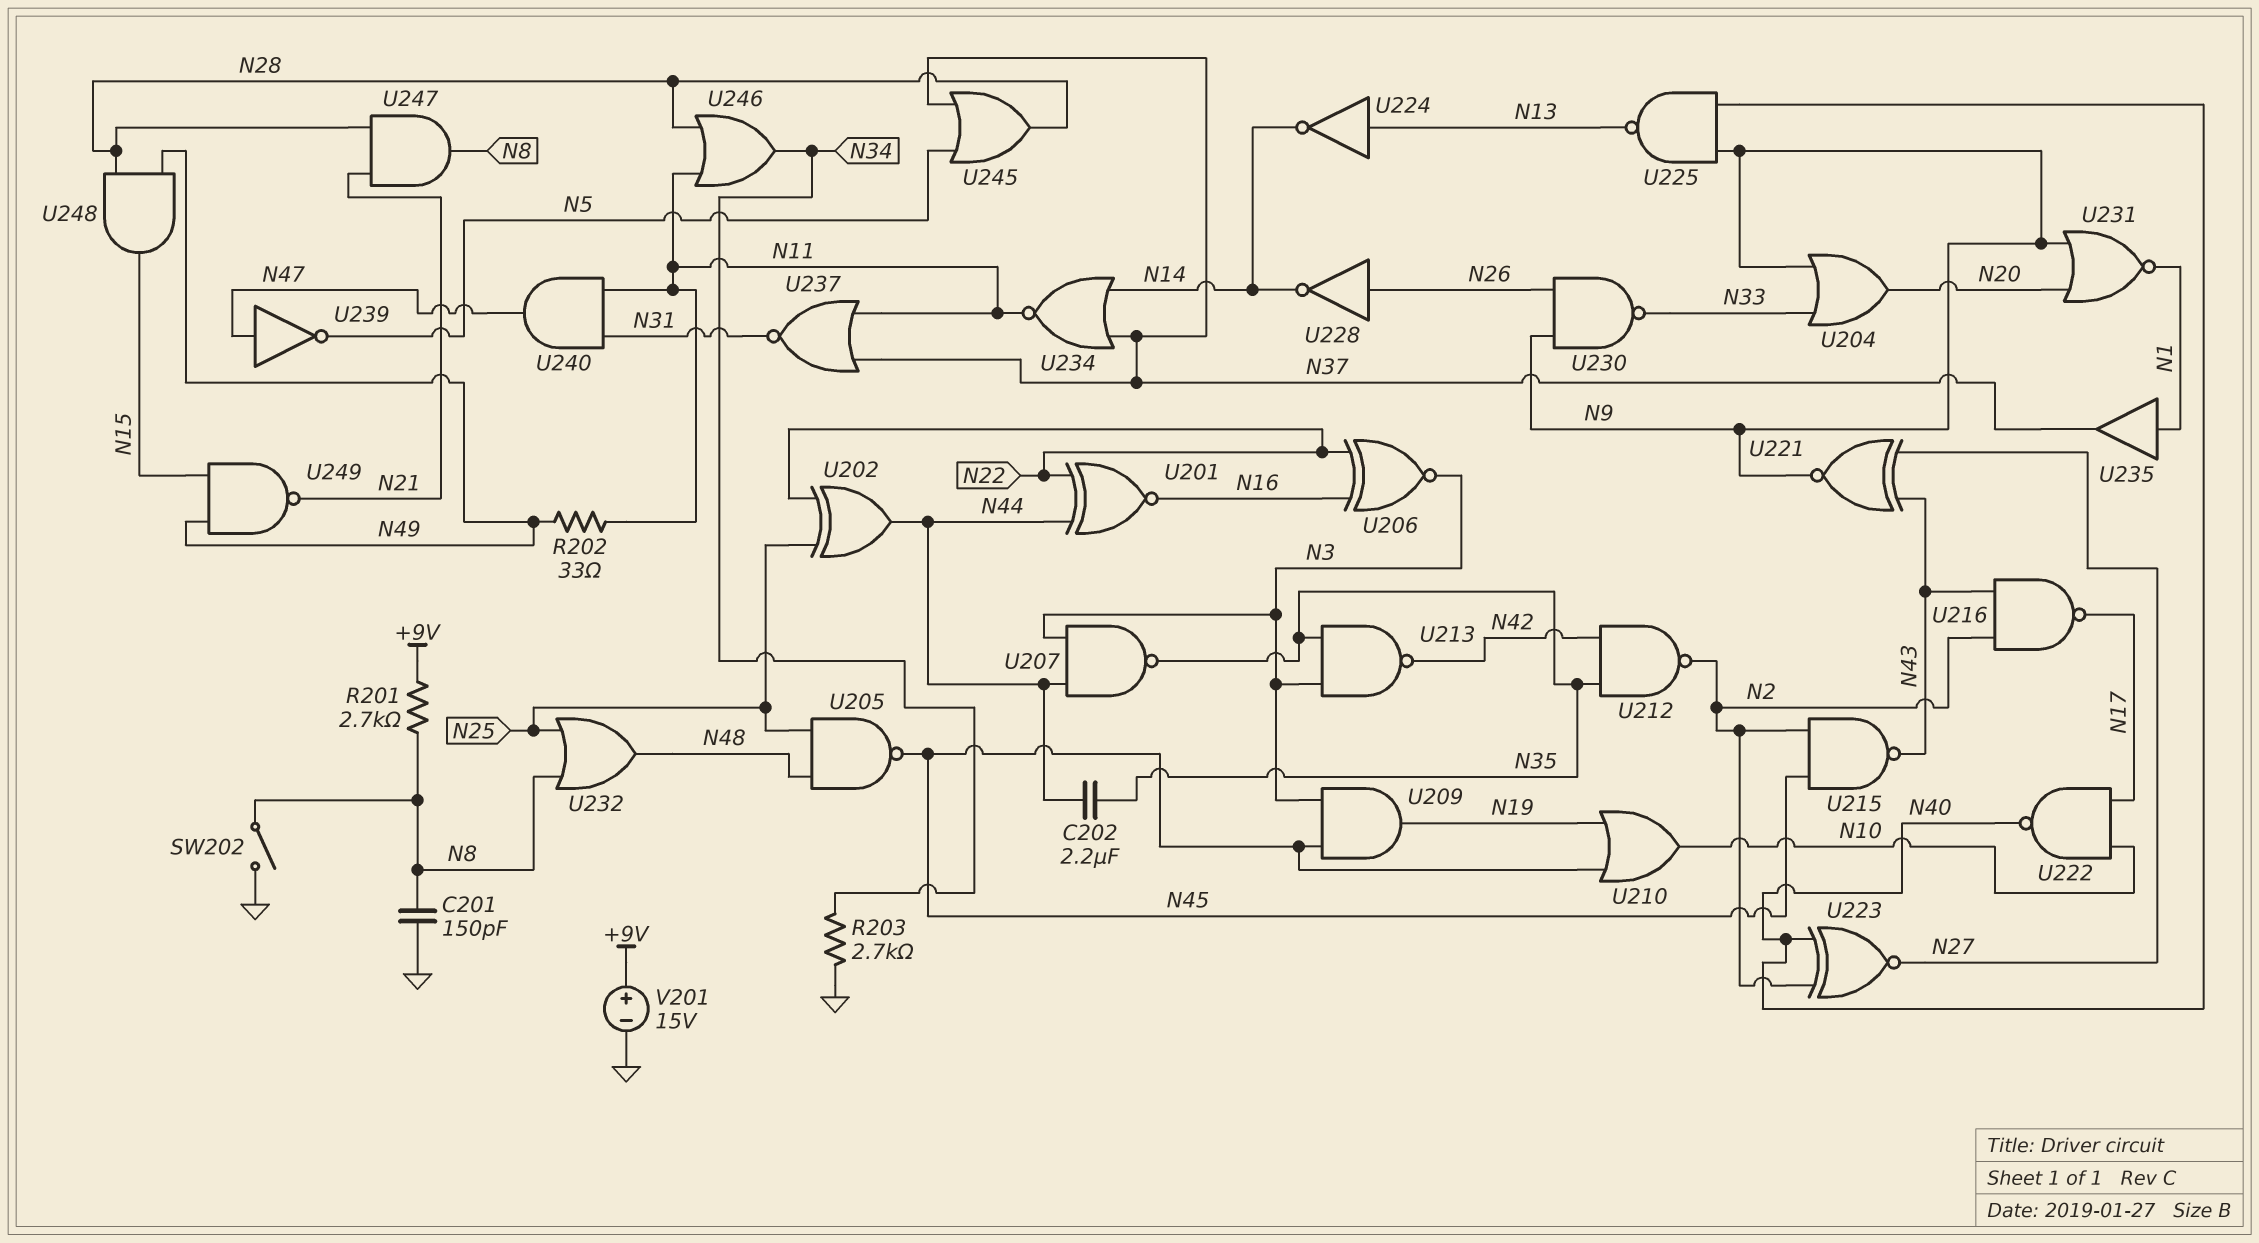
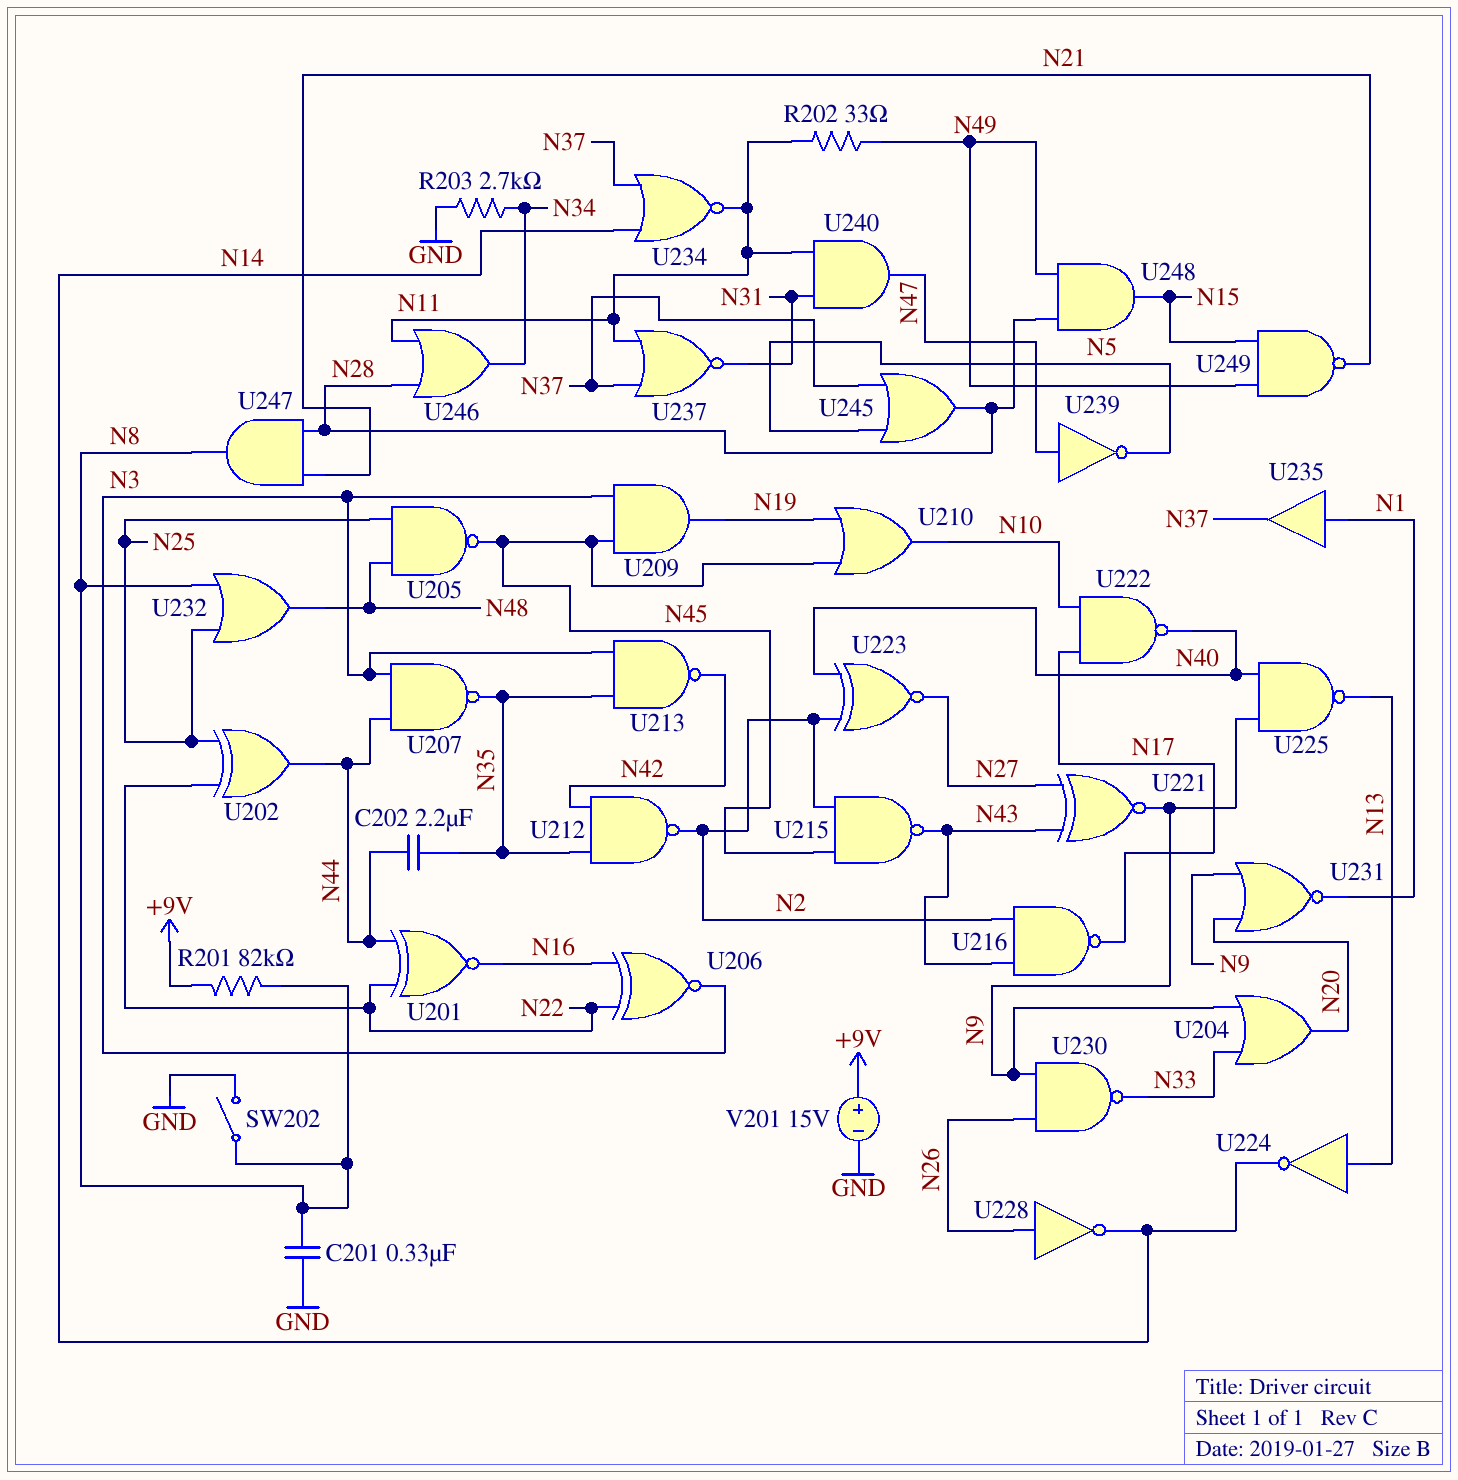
C201: 150pF (GND, N8) -> 330nF (GND, N8)
R201: 2.7k (+9V, N8) -> 82k (+9V, N8)

